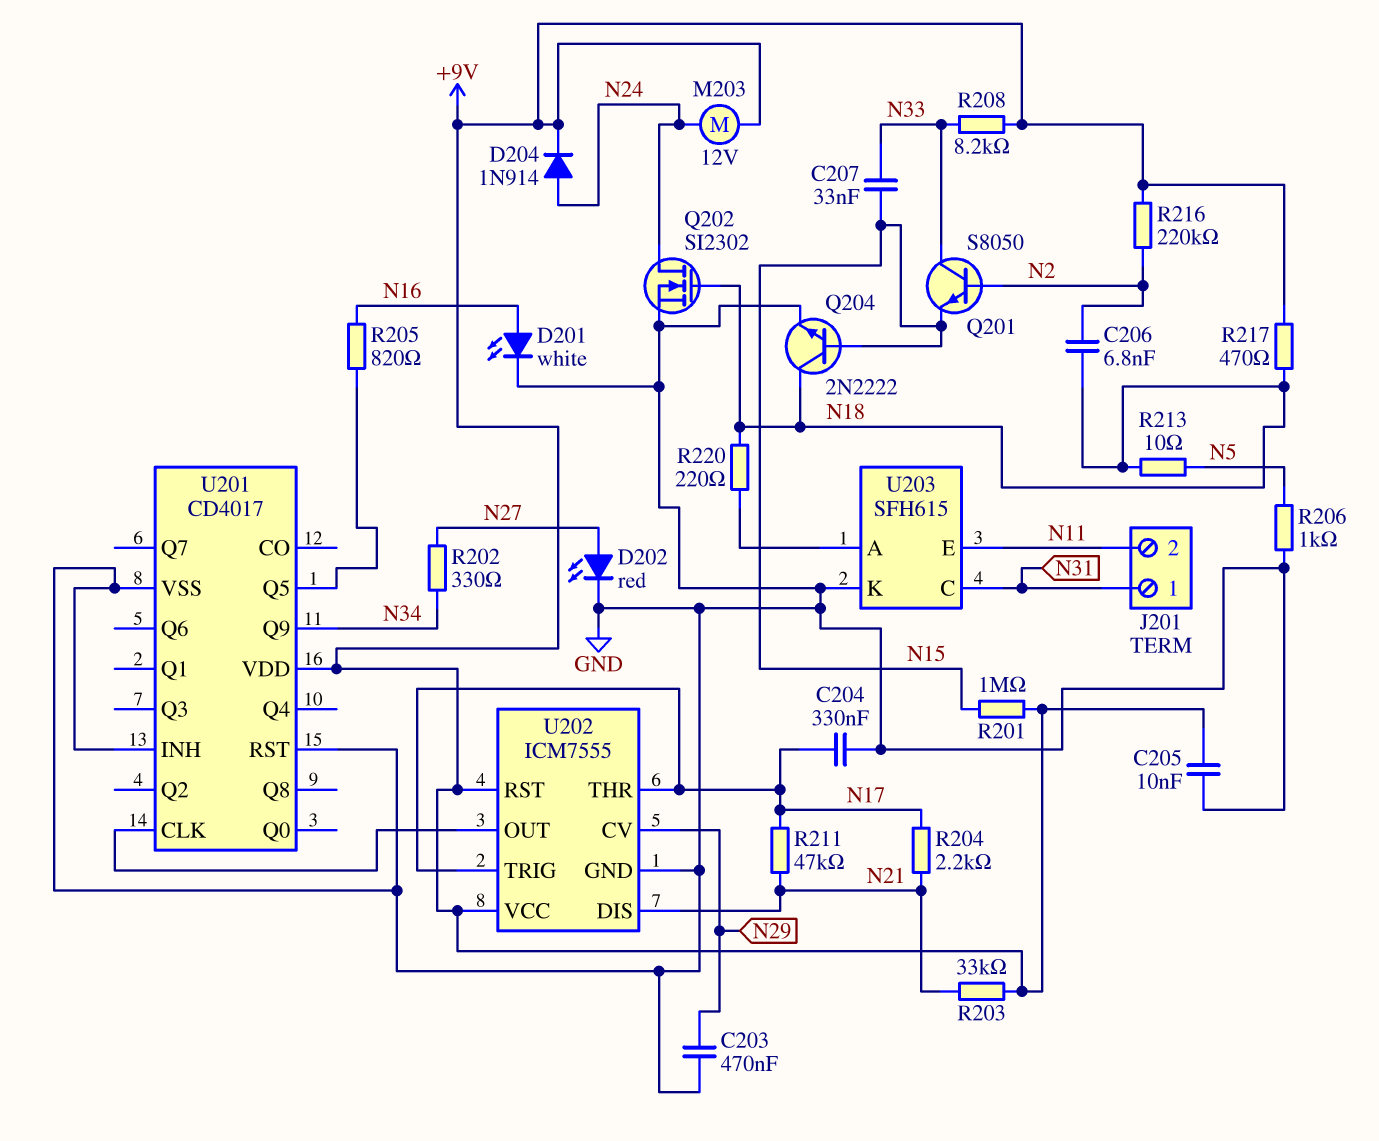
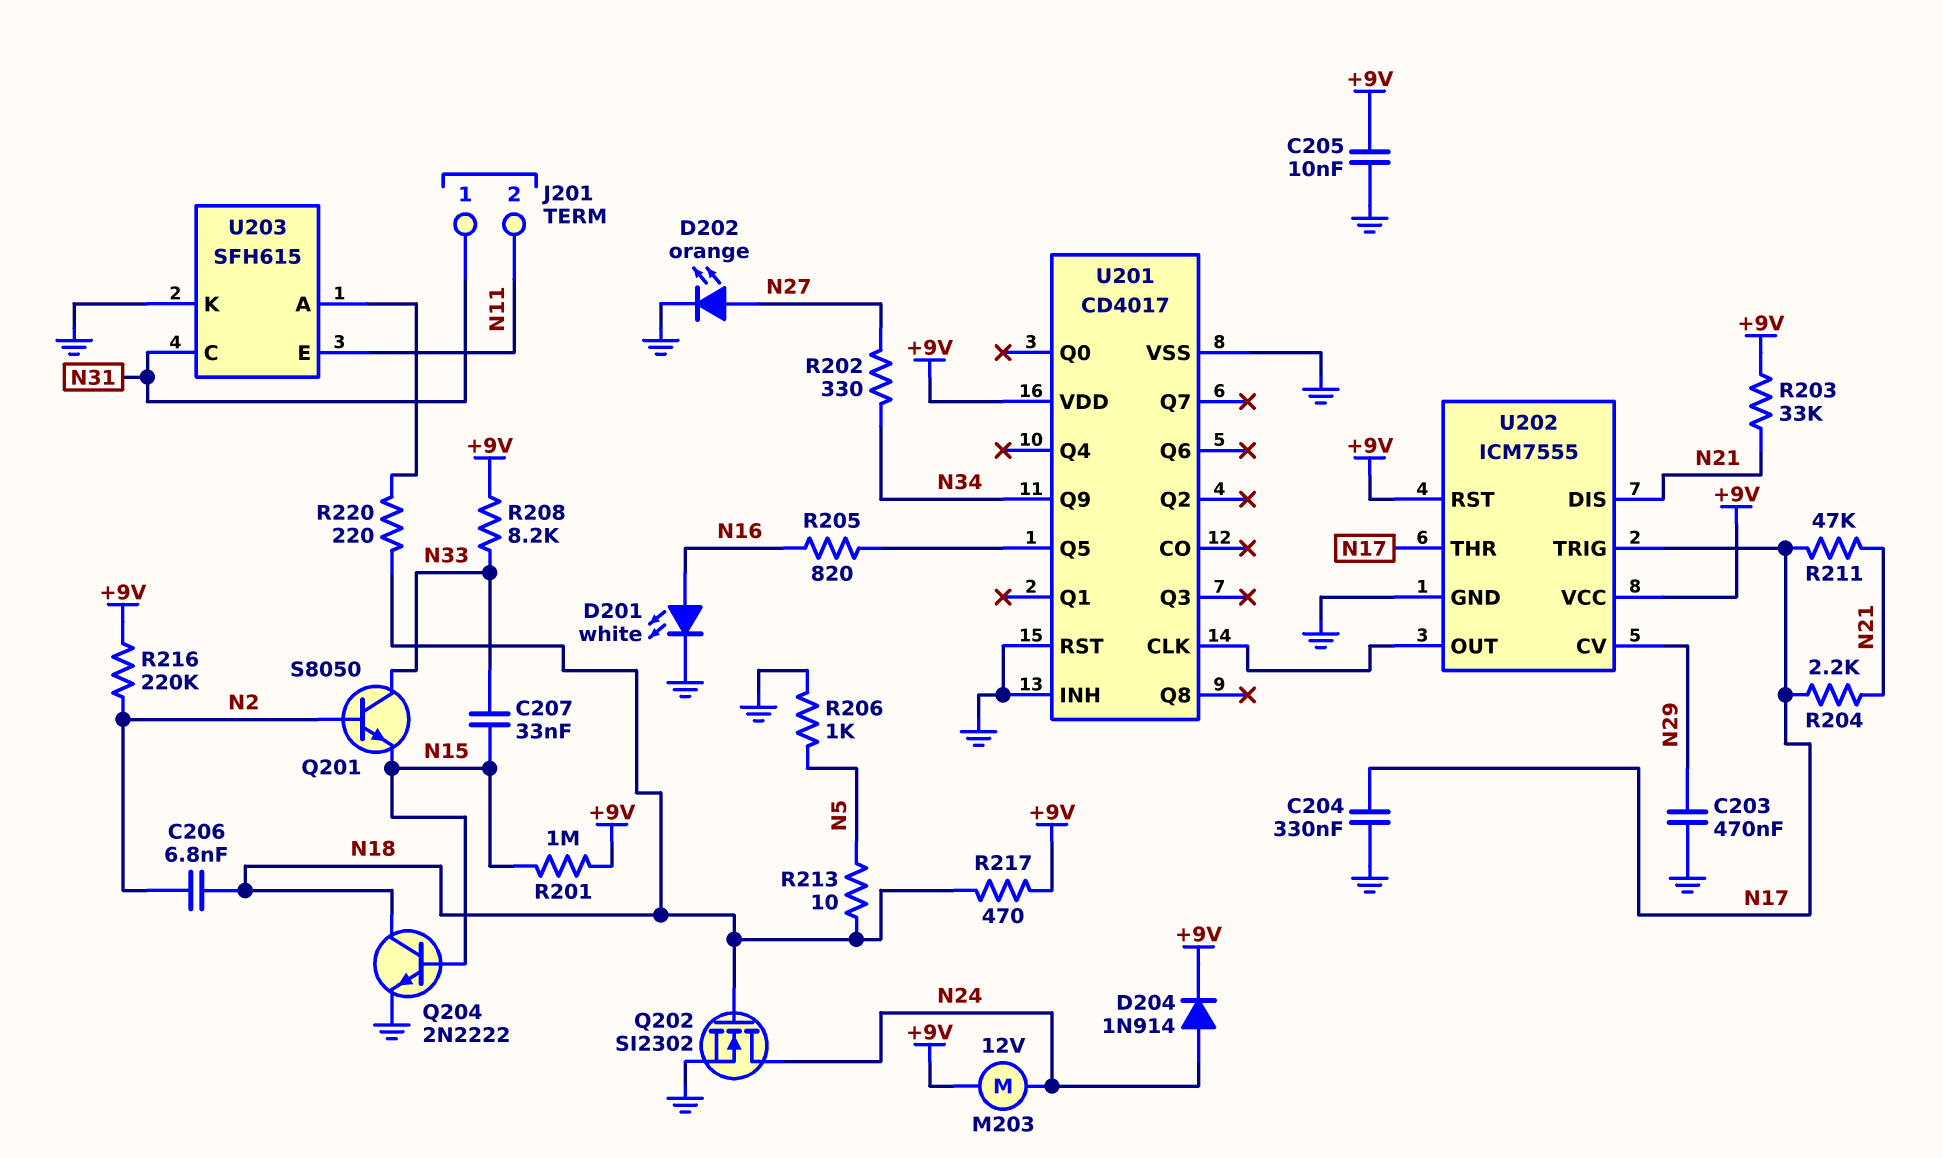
D202: LED red (A N27, K GND) -> LED orange (A N27, K GND)

